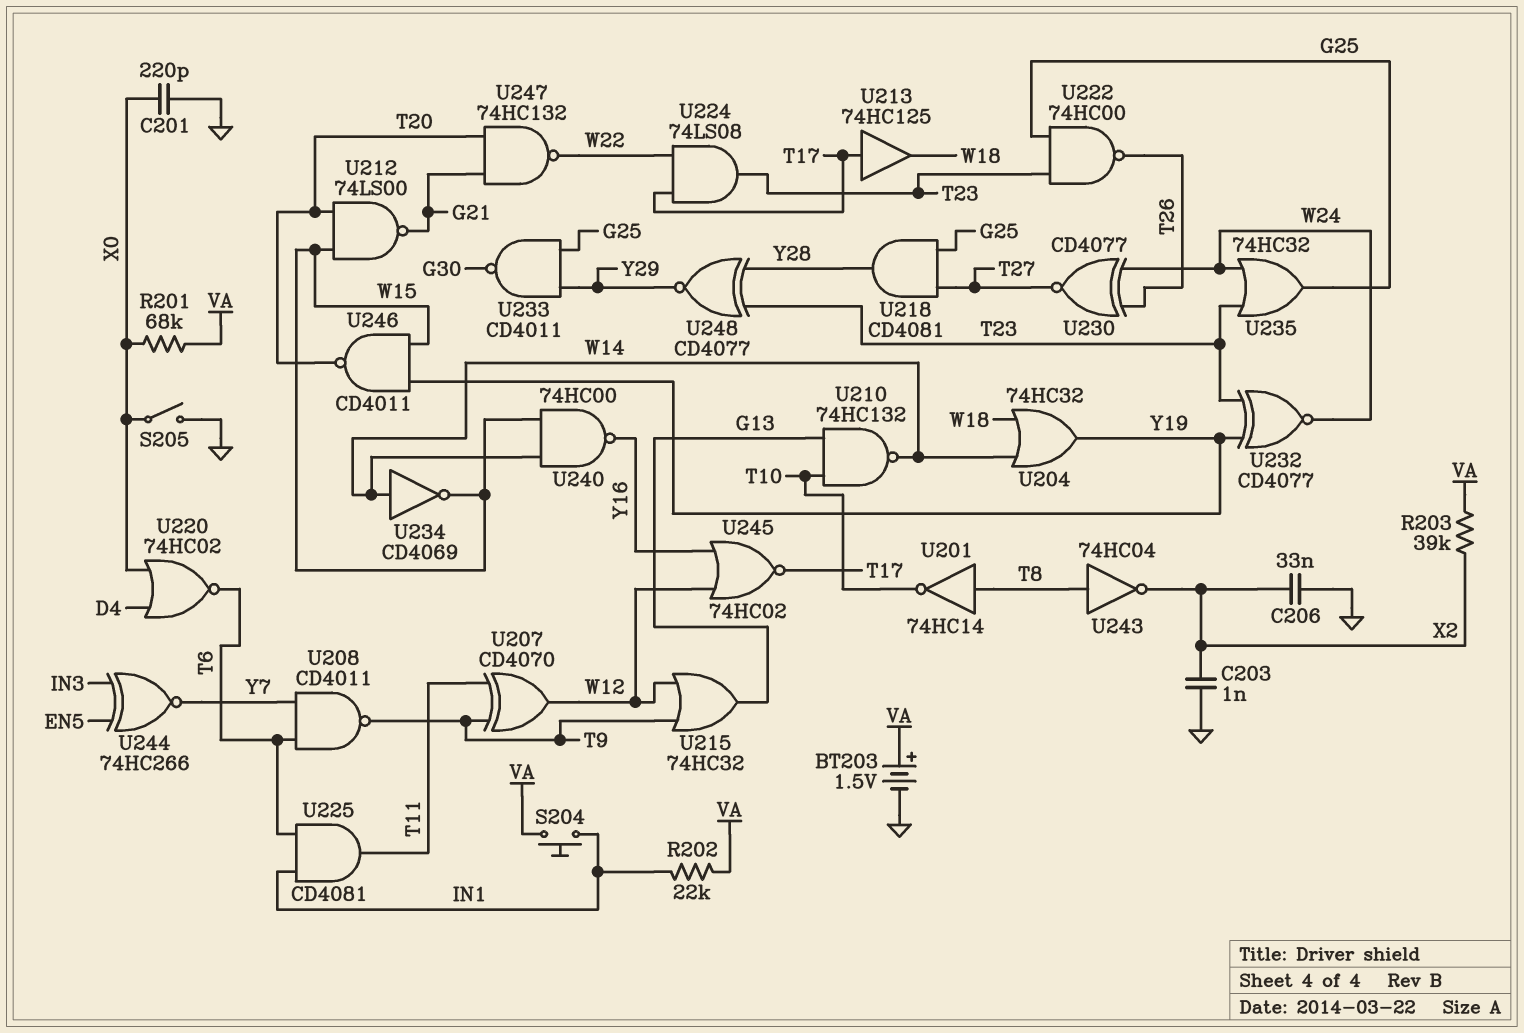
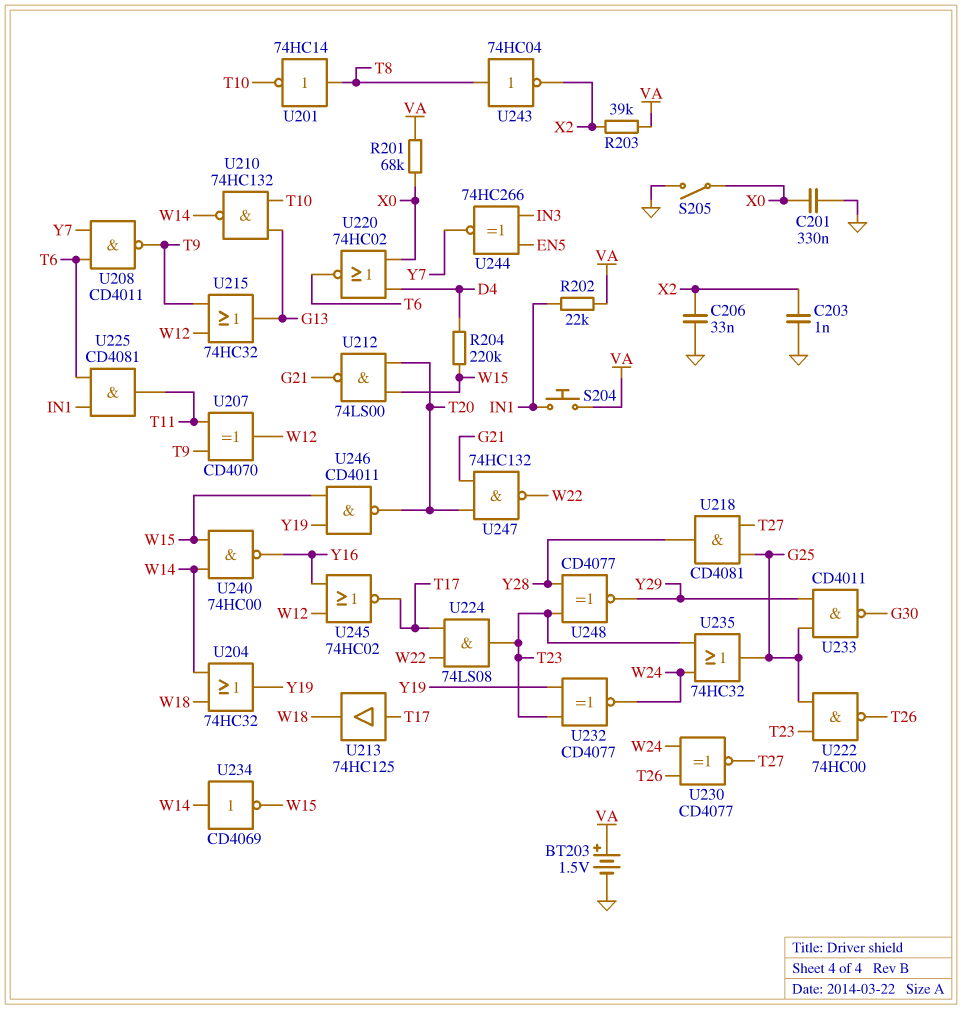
C201: 220pF (GND, X0) -> 330nF (GND, X0)
R204: none -> 220k (D4, W15)

